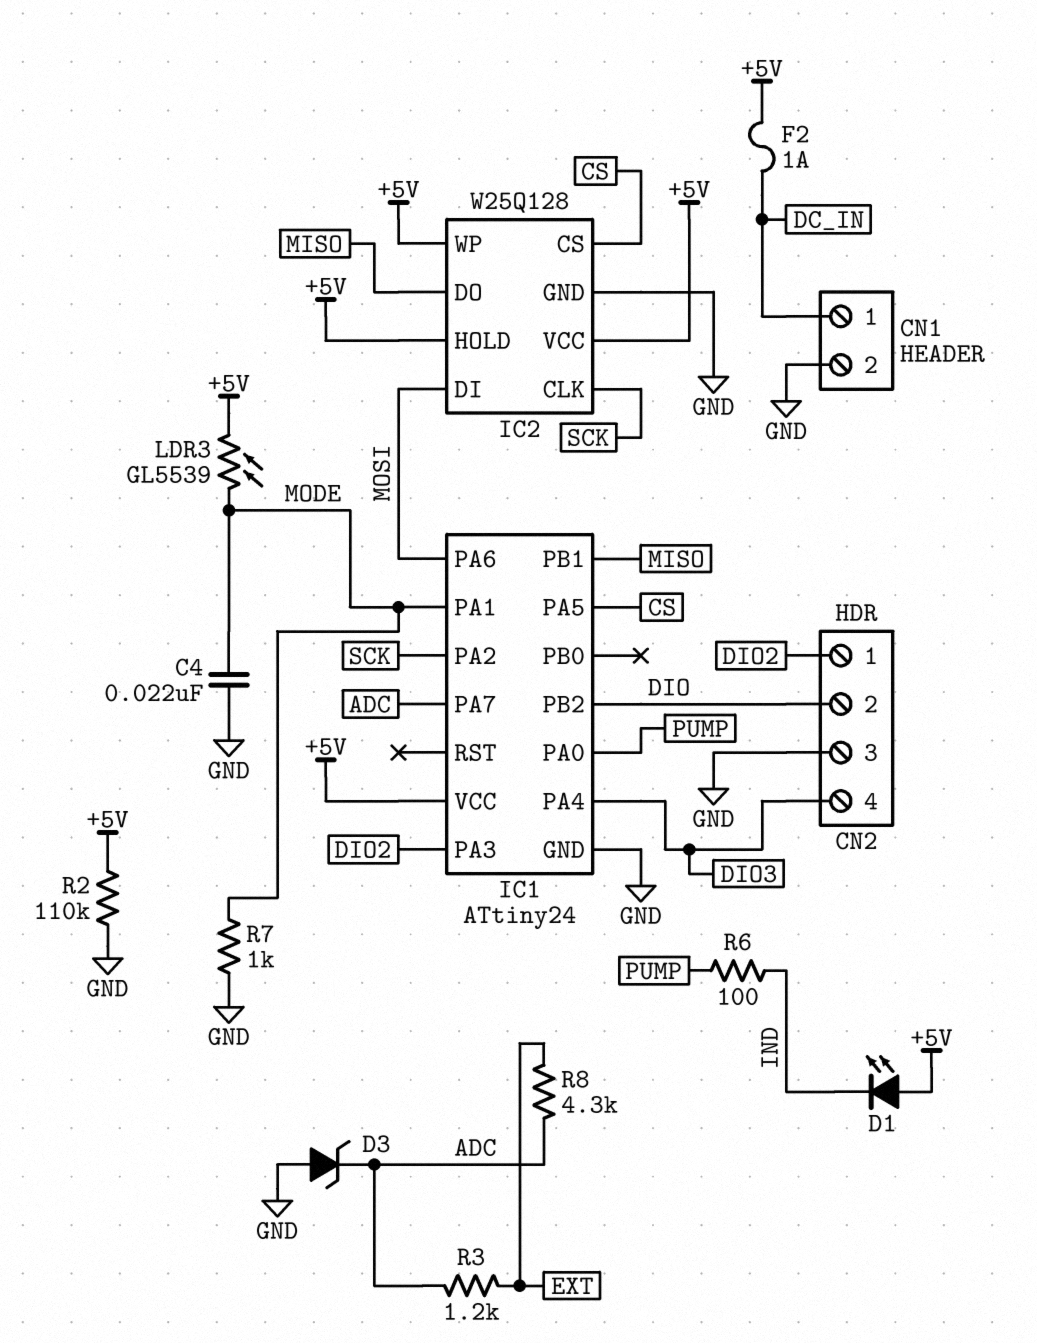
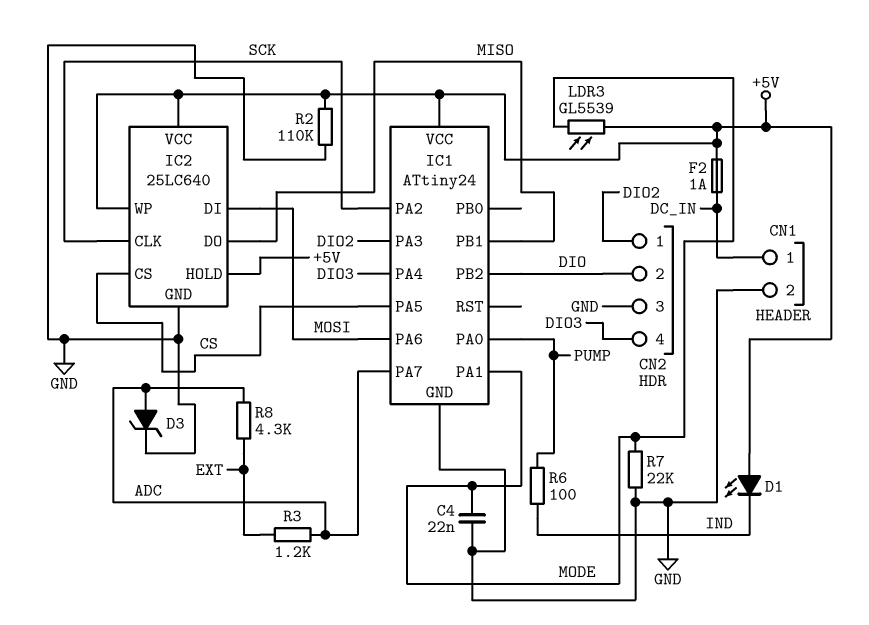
D3: zener (A GND, K ADC) -> zener (A ADC, K GND)
IC2: W25Q128 -> 25LC640
R7: 1k (GND, MODE) -> 22k (GND, MODE)

